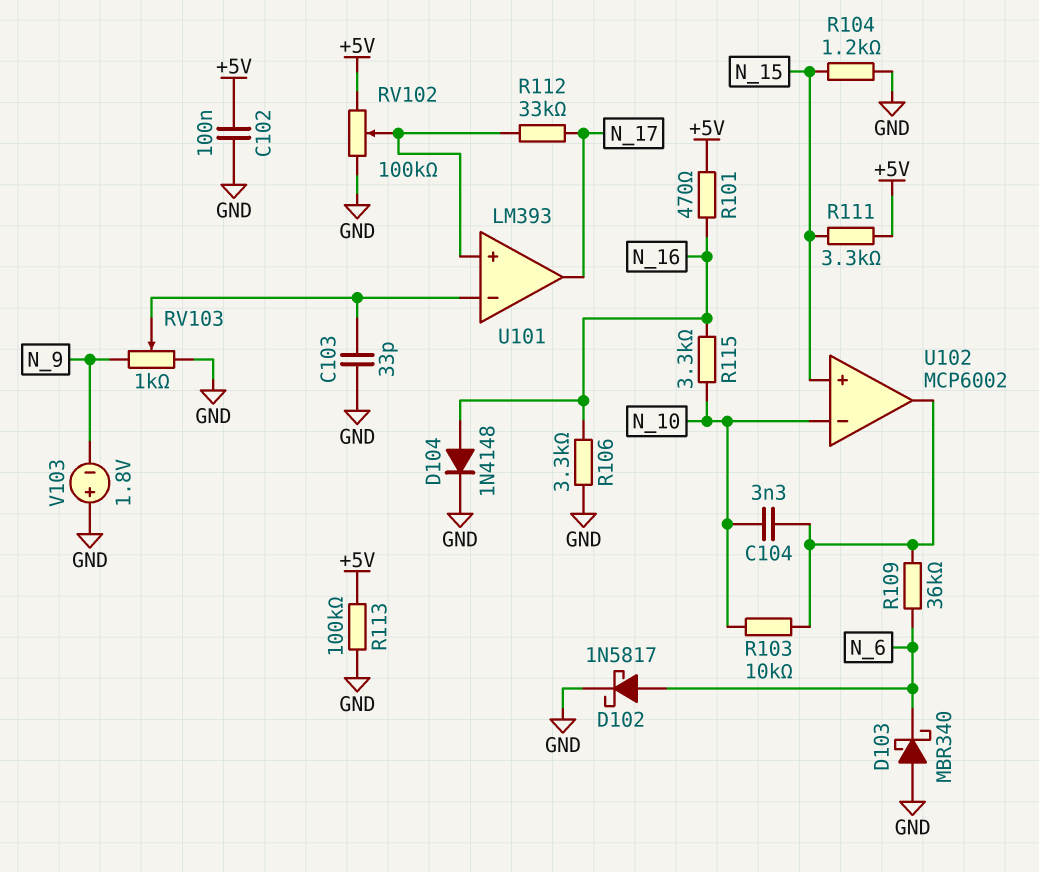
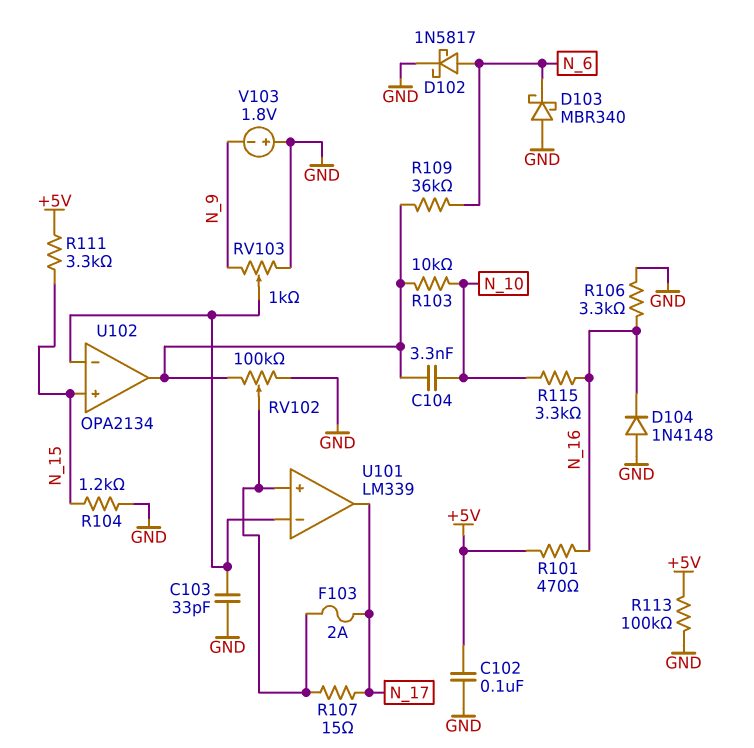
D104: diode 1N4148 (A N_16, K GND) -> diode 1N4148 (A GND, K N_16)
F103: none -> 2A (N_17, U101/in+)
R107: none -> 15 (N_17, U101/in+)
R112: 33k (N_17, U101/in+) -> none
RV102: 100k (+5V, GND, wiper U101/in+) -> 100k (GND, U102/out, wiper U101/in+)
U101: LM393 -> LM339
U102: MCP6002 -> OPA2134
U102 pin in-: N_10 -> U101/in-

